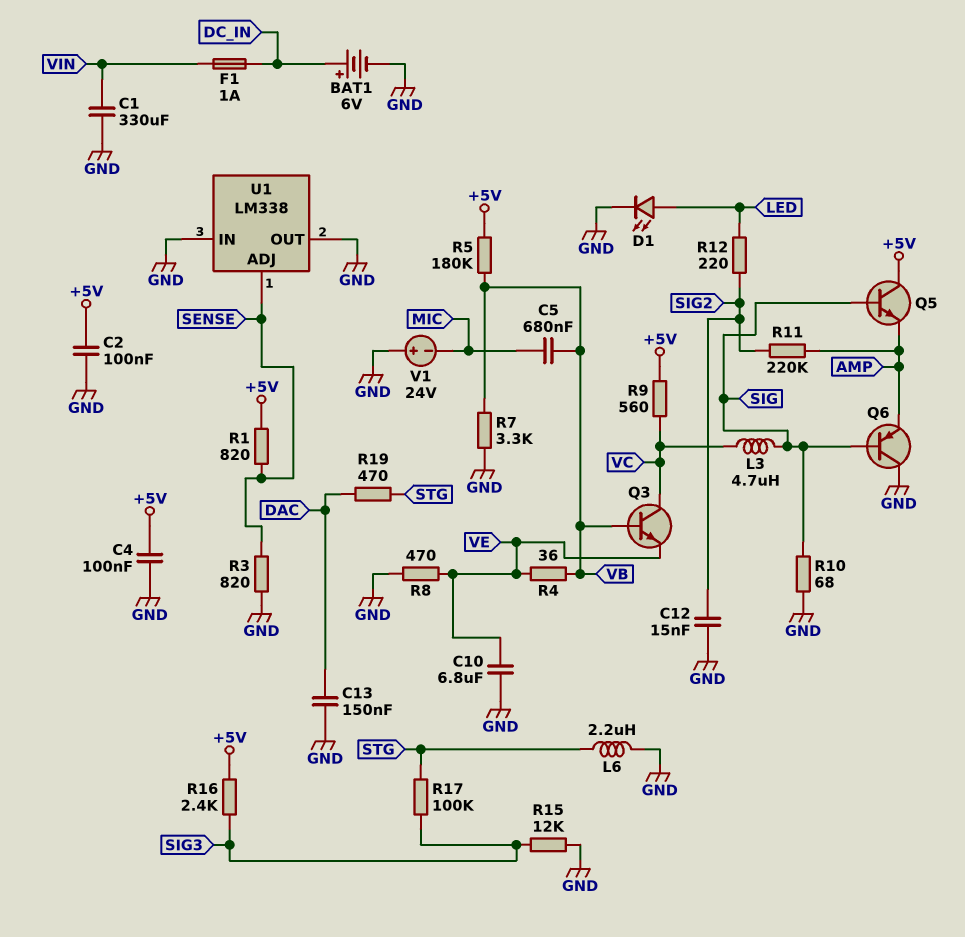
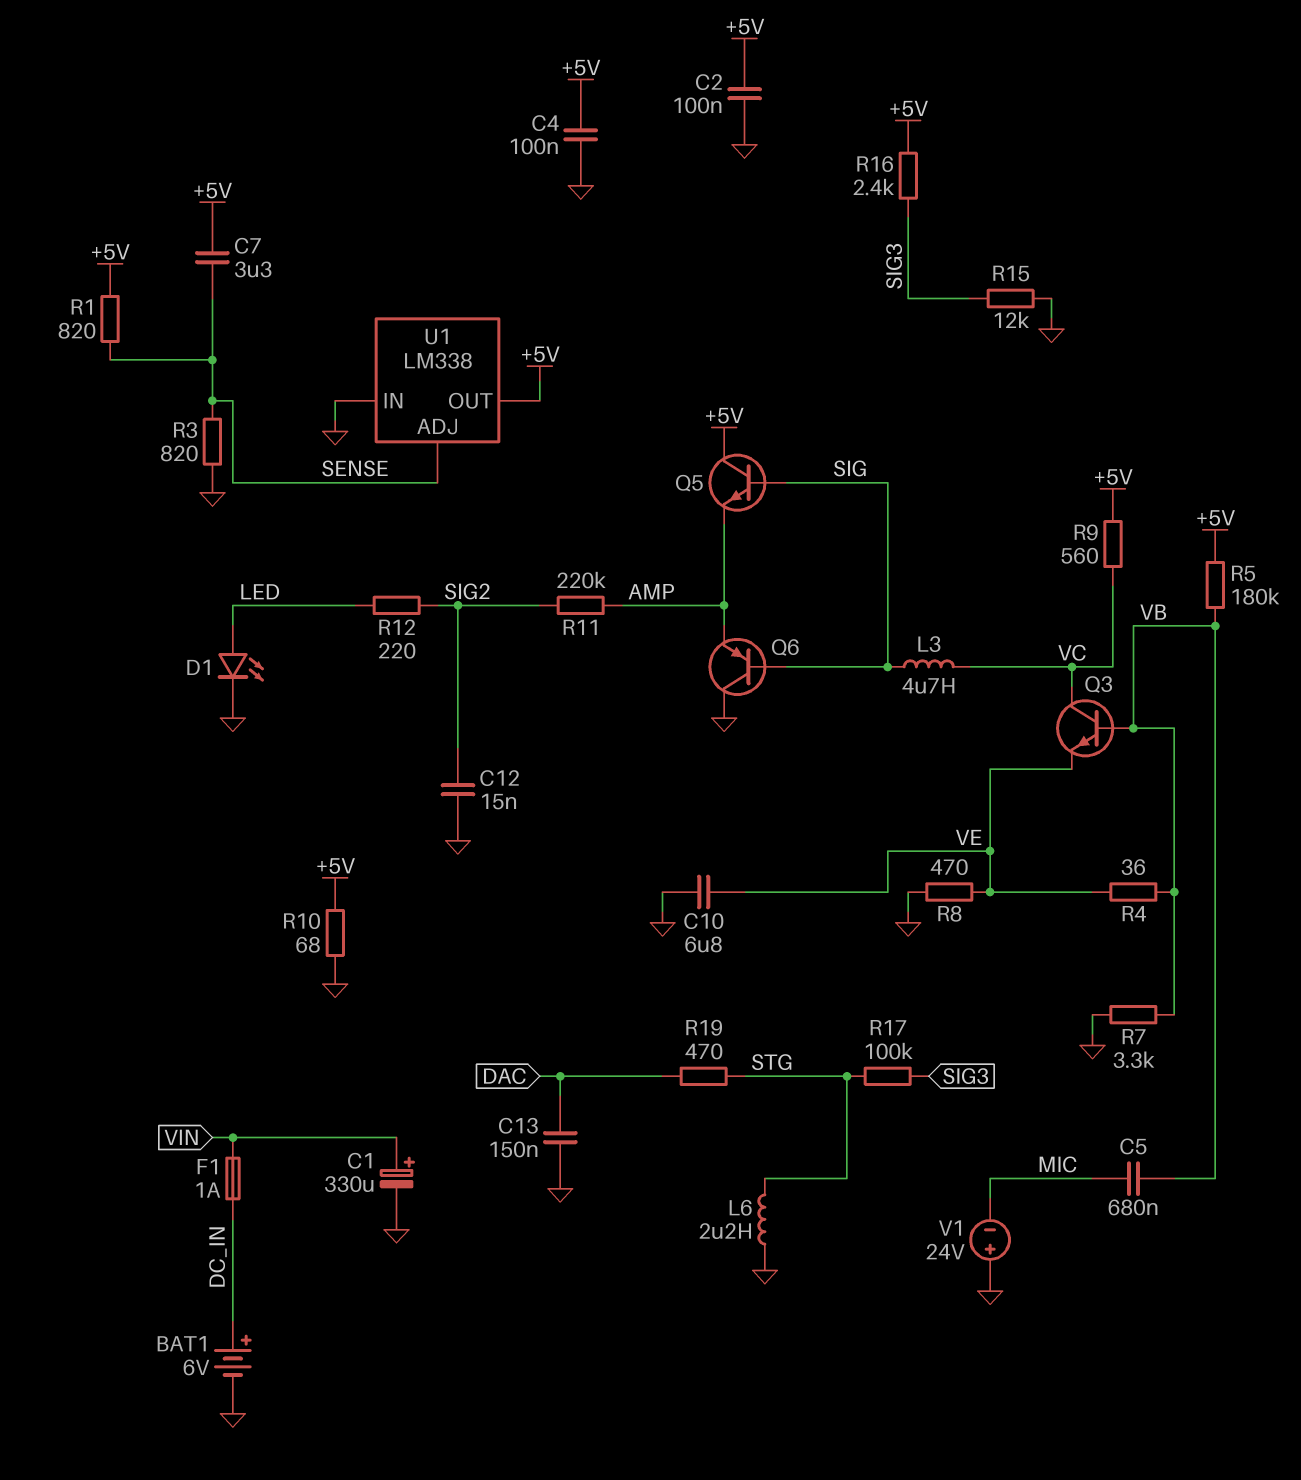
C1: 330uF (GND, VIN) -> 330uF (plus VIN, minus GND)
C7: none -> 3.3uF (+5V, SENSE)
R10: 68 (GND, SIG) -> 68 (+5V, GND)
U1 pin OUT: GND -> +5V

